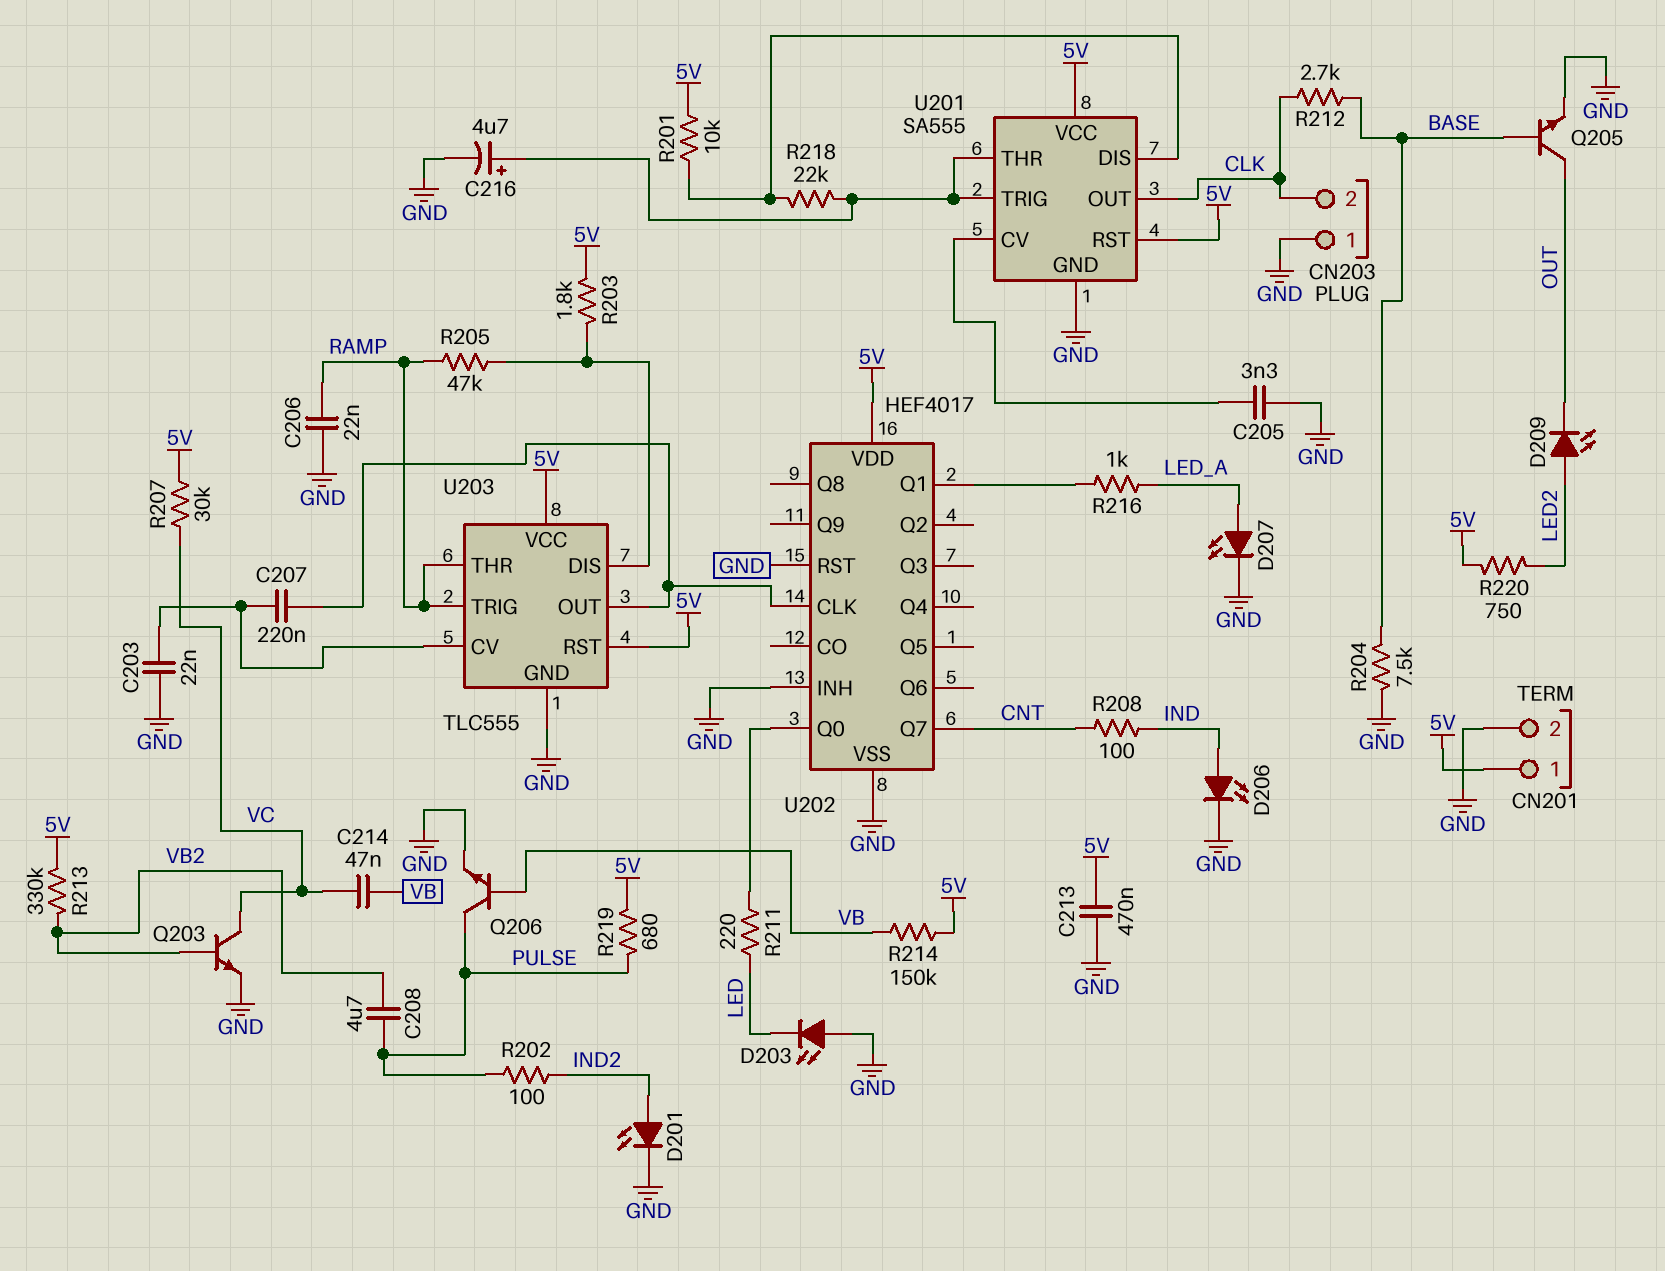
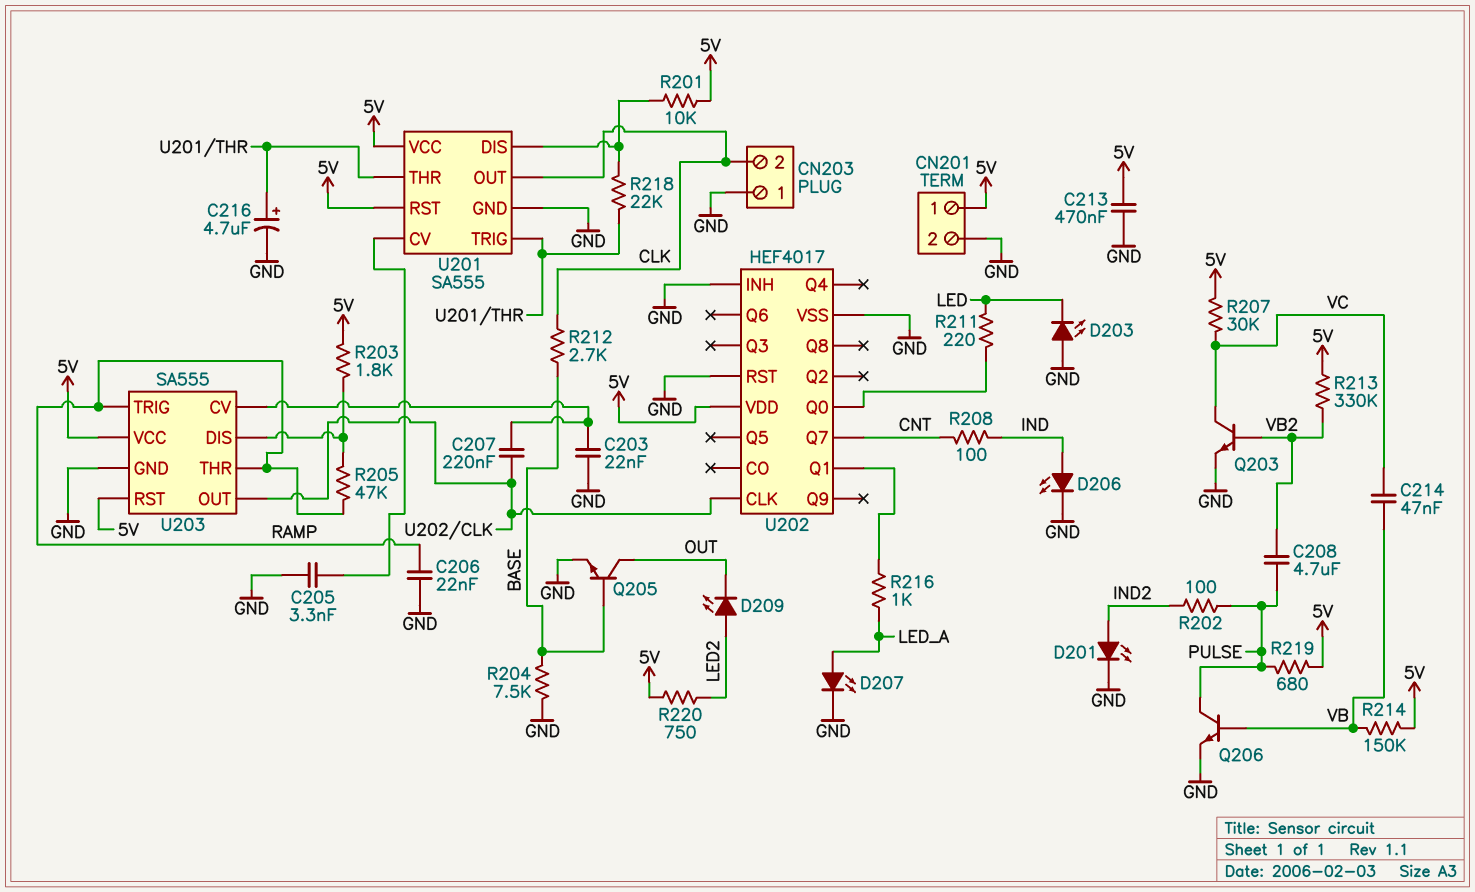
U203: TLC555 -> SA555

